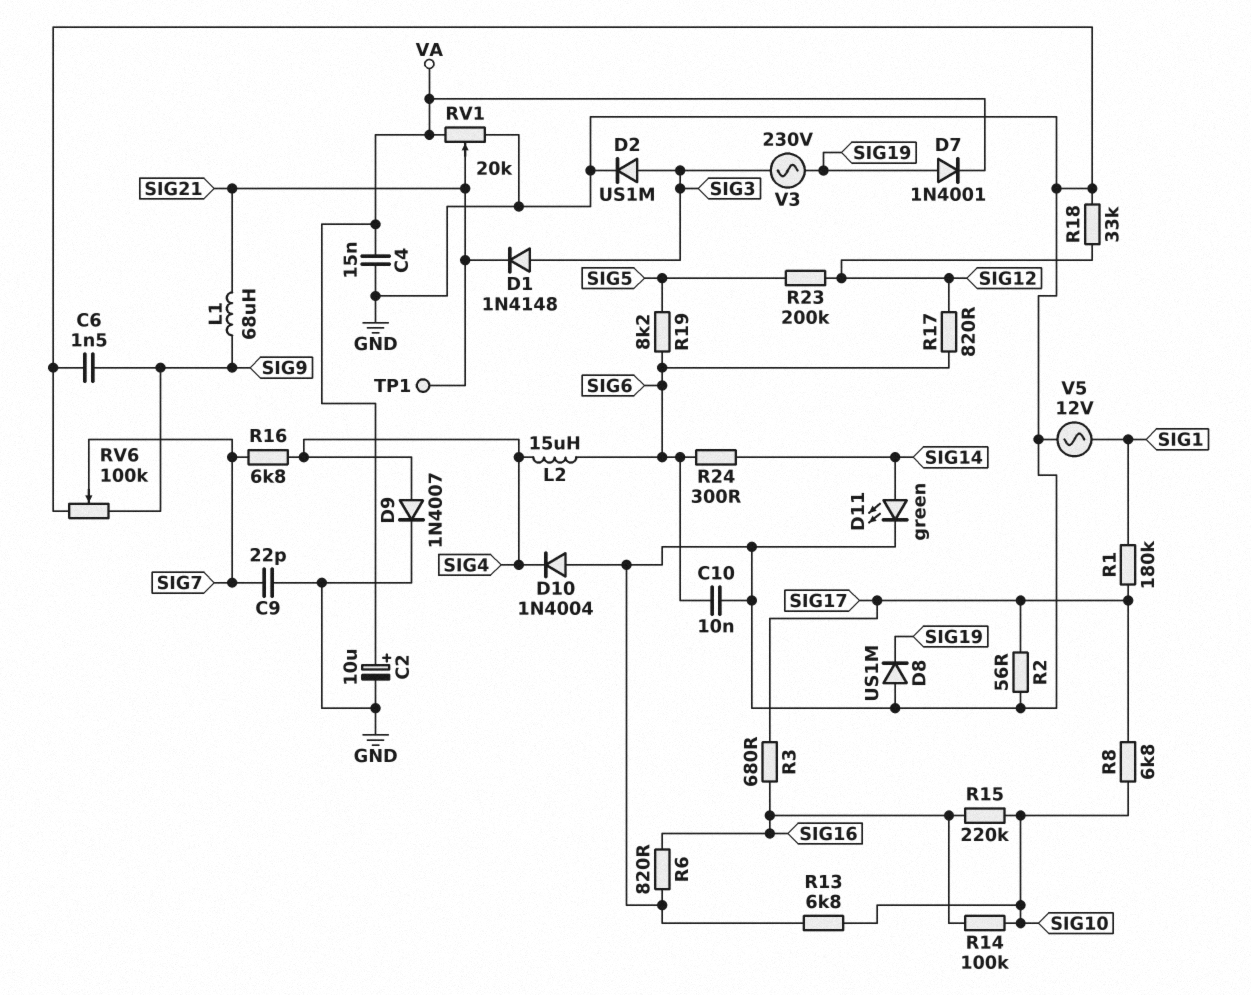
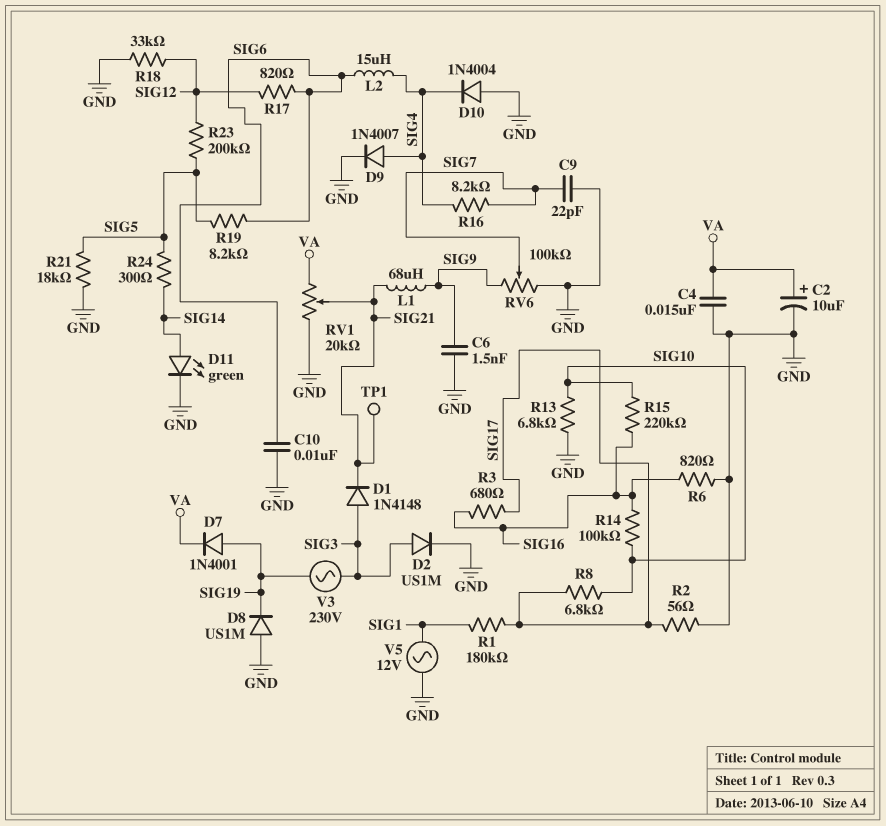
R16: 6.8k (SIG4, SIG7) -> 8.2k (SIG4, SIG7)
R21: none -> 18k (GND, SIG5)
R24: 300 (SIG6, SIG14) -> 300 (SIG5, SIG14)

